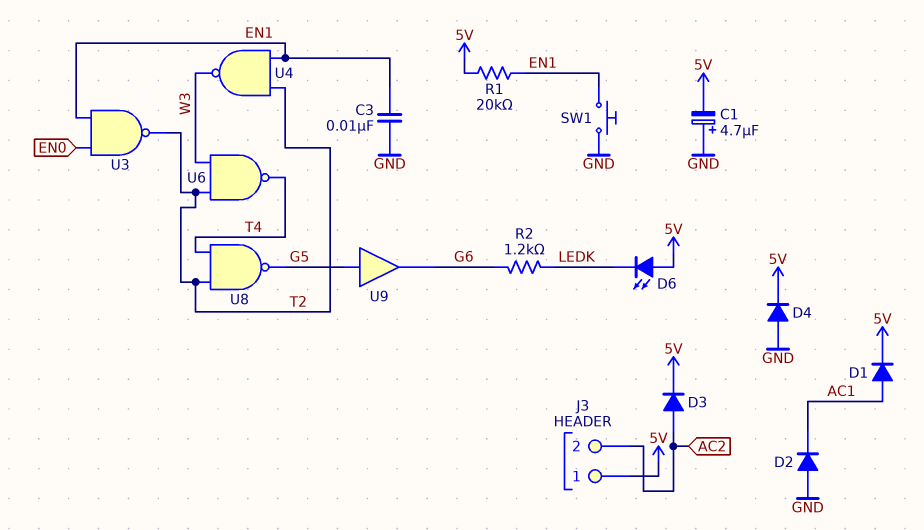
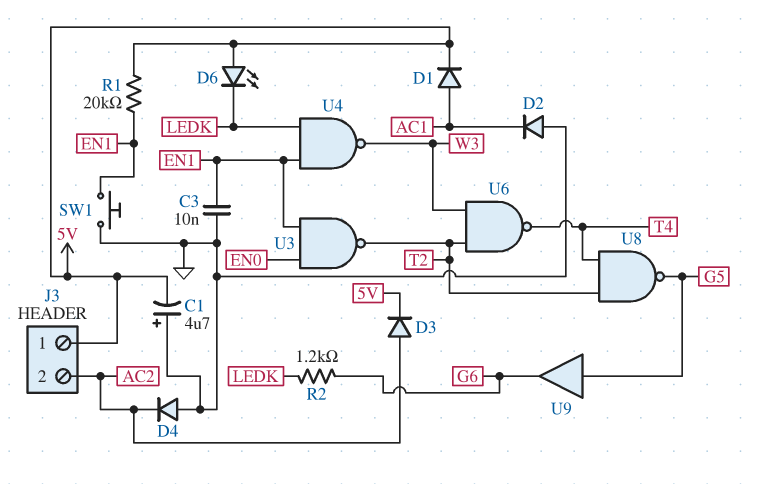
D4: diode (A GND, K 5V) -> diode (A GND, K AC2)
U4: NAND (in EN1, in T2, out W3) -> NAND (in EN1, in LEDK, out W3)

